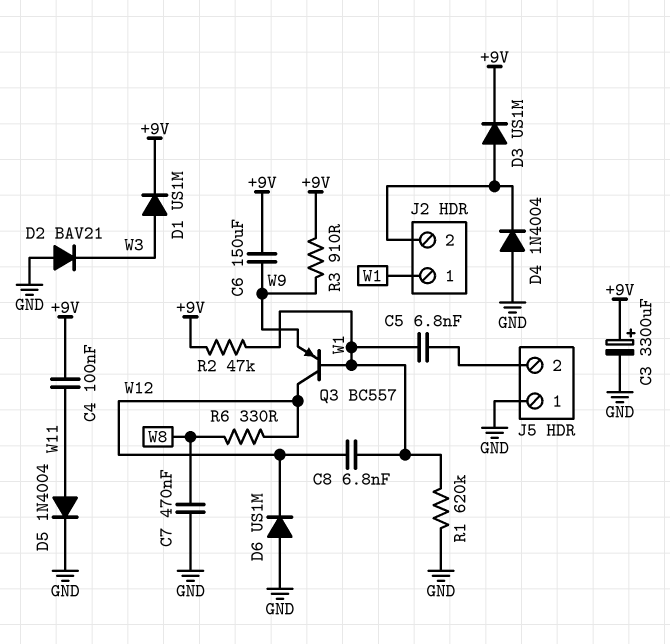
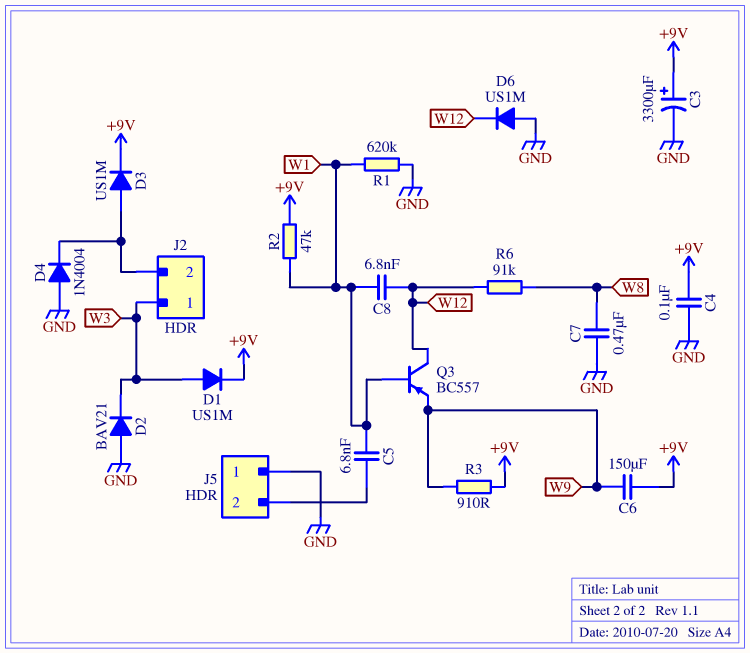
C4: 100nF (+9V, W11) -> 100nF (+9V, GND)
D5: diode 1N4004 (A W11, K GND) -> none
J2 pin 1: W1 -> W3
R6: 330 (W8, W12) -> 91k (W8, W12)

